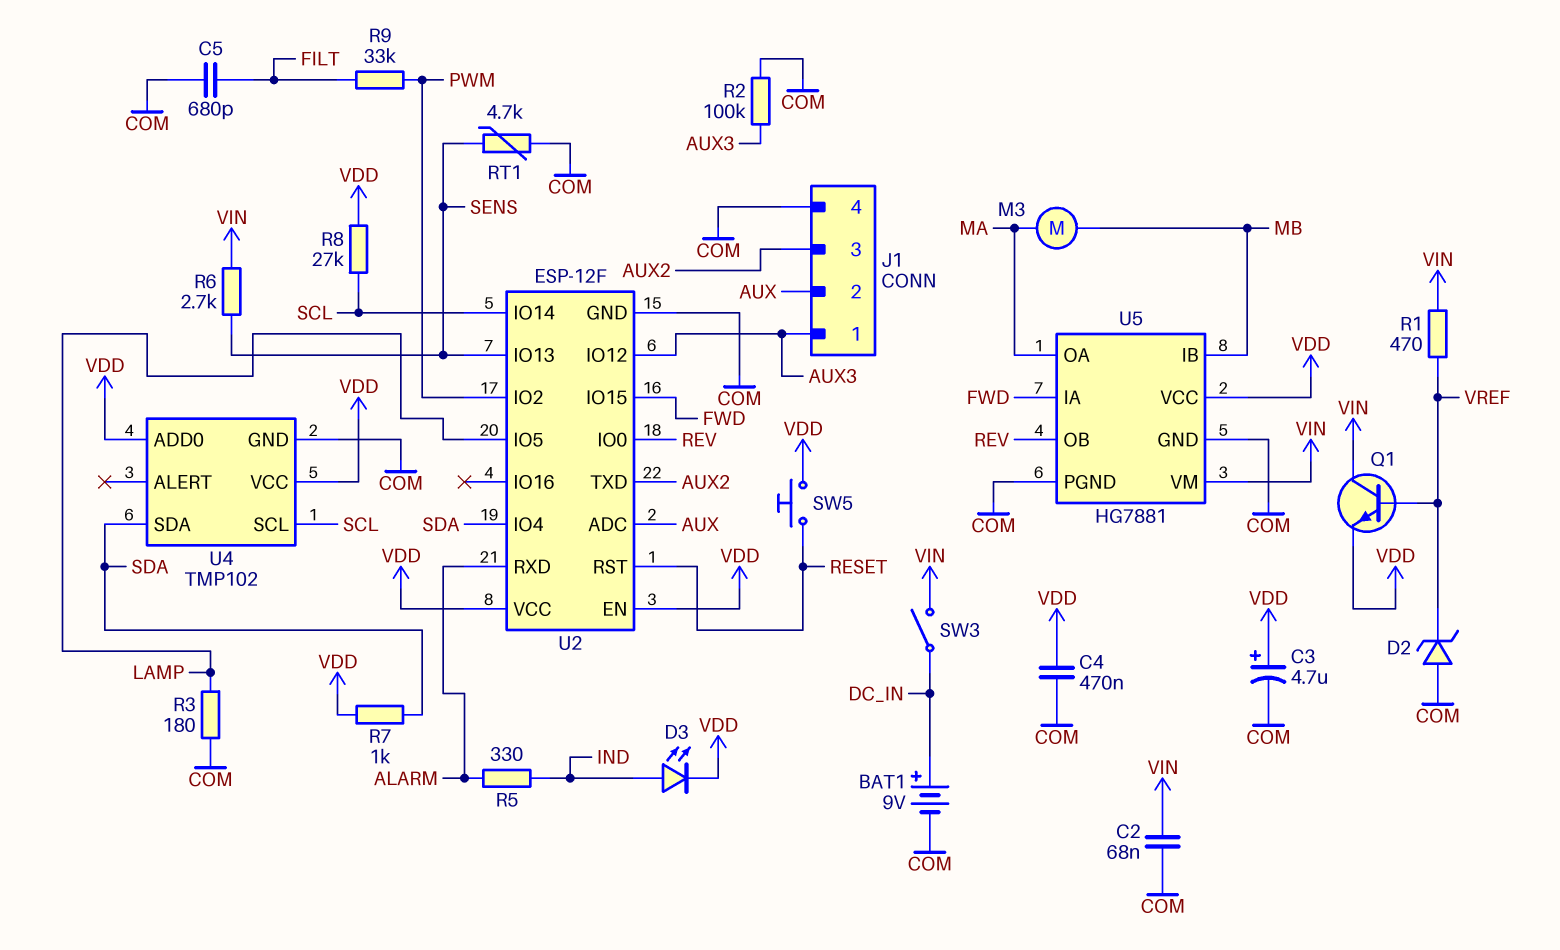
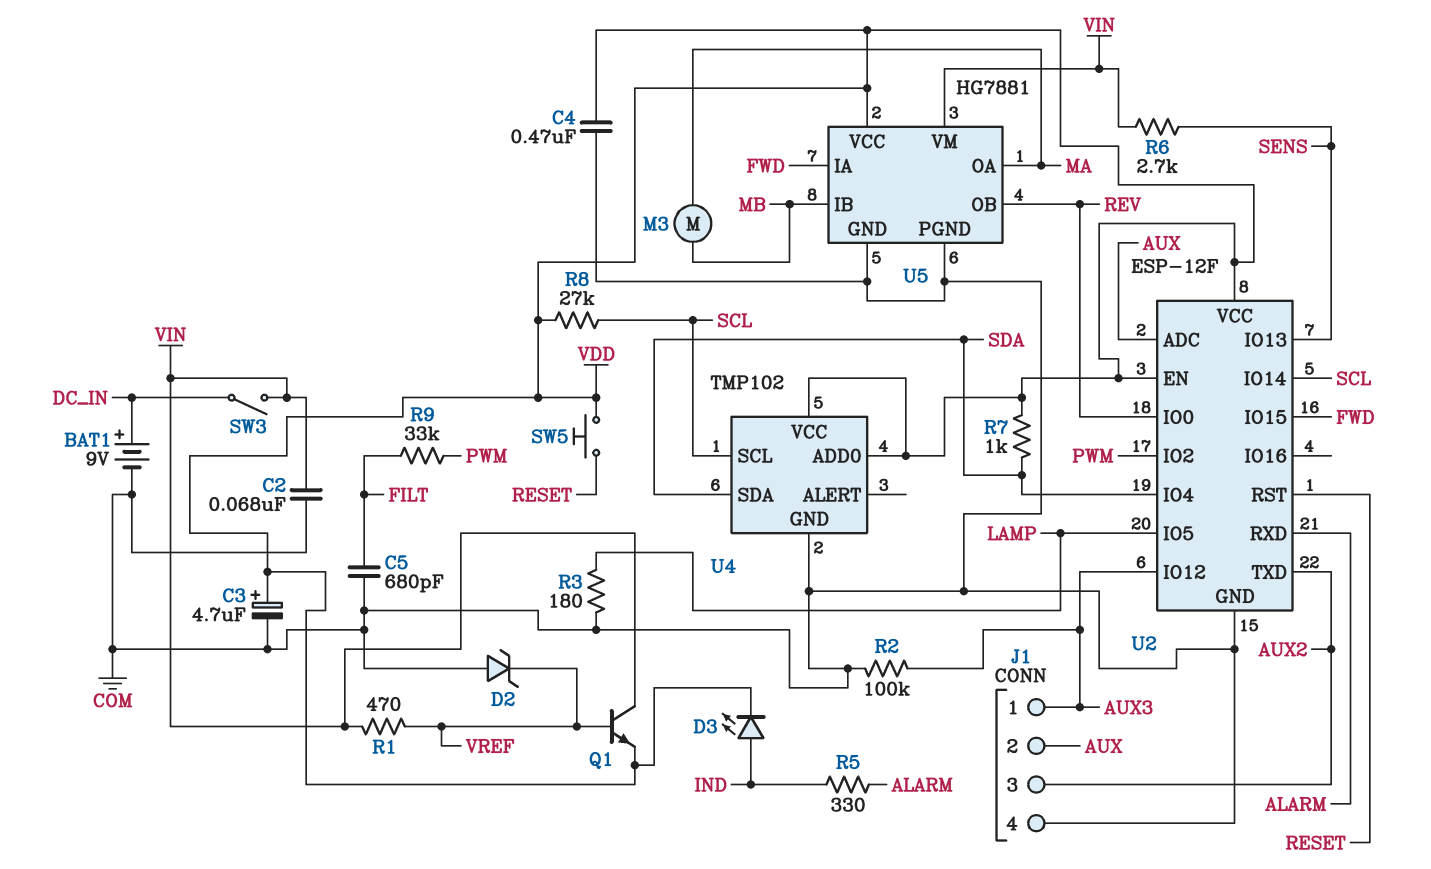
RT1: 4.7k (COM, SENS) -> none

